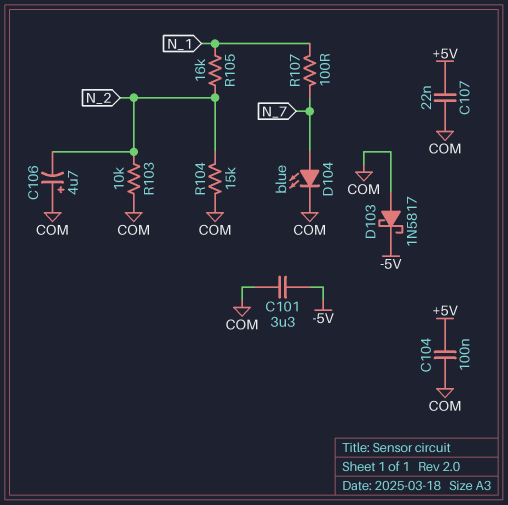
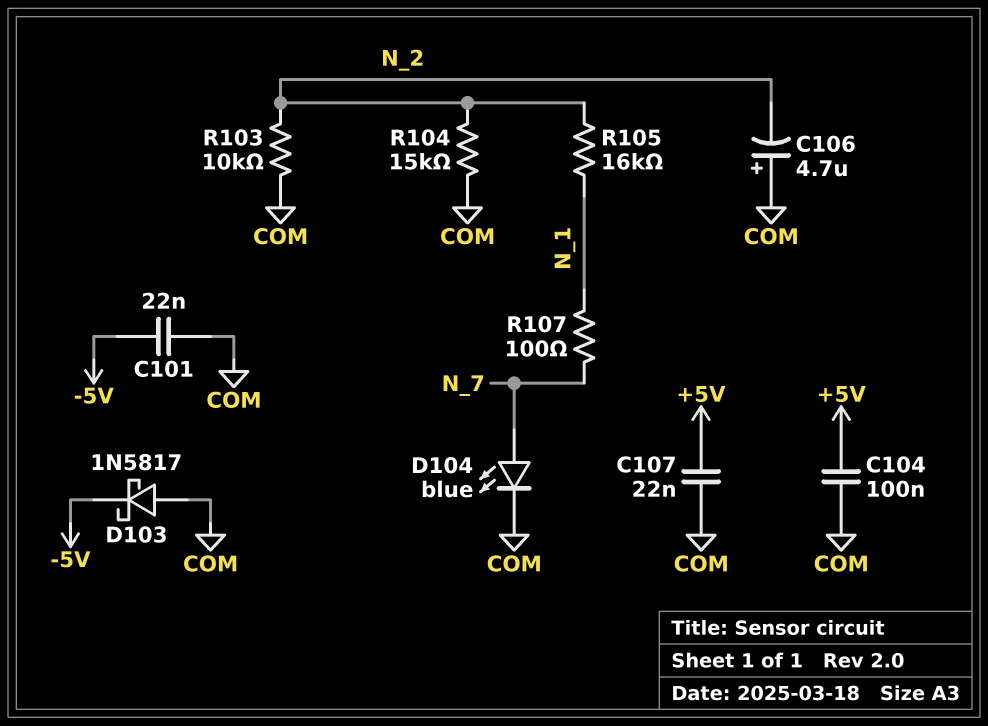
C101: 3.3uF (-5V, COM) -> 22nF (-5V, COM)

